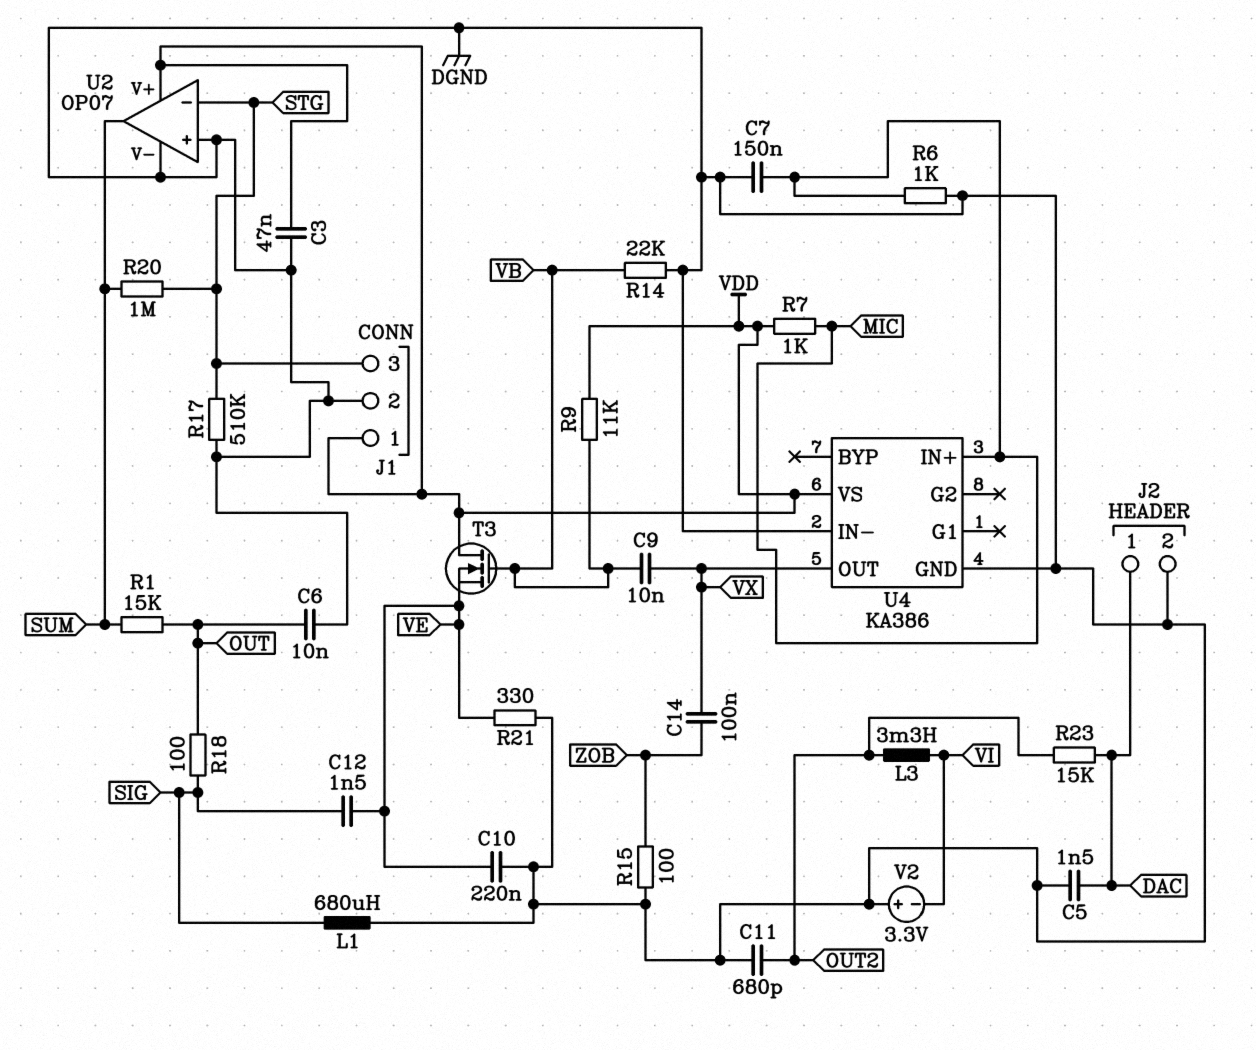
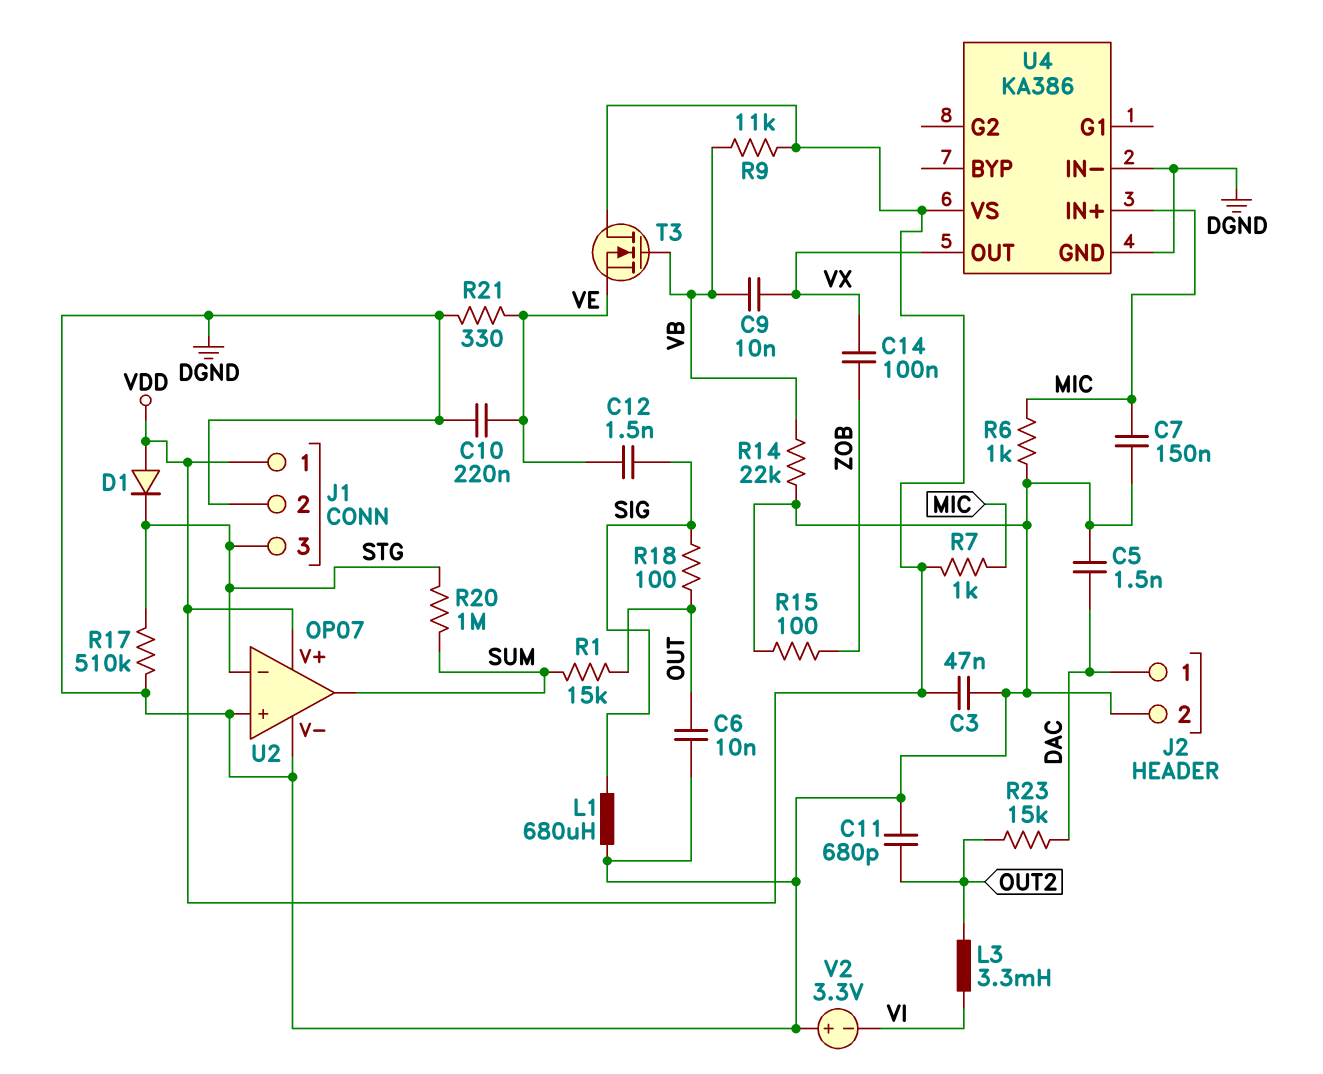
D1: none -> diode (A VDD, K STG)

